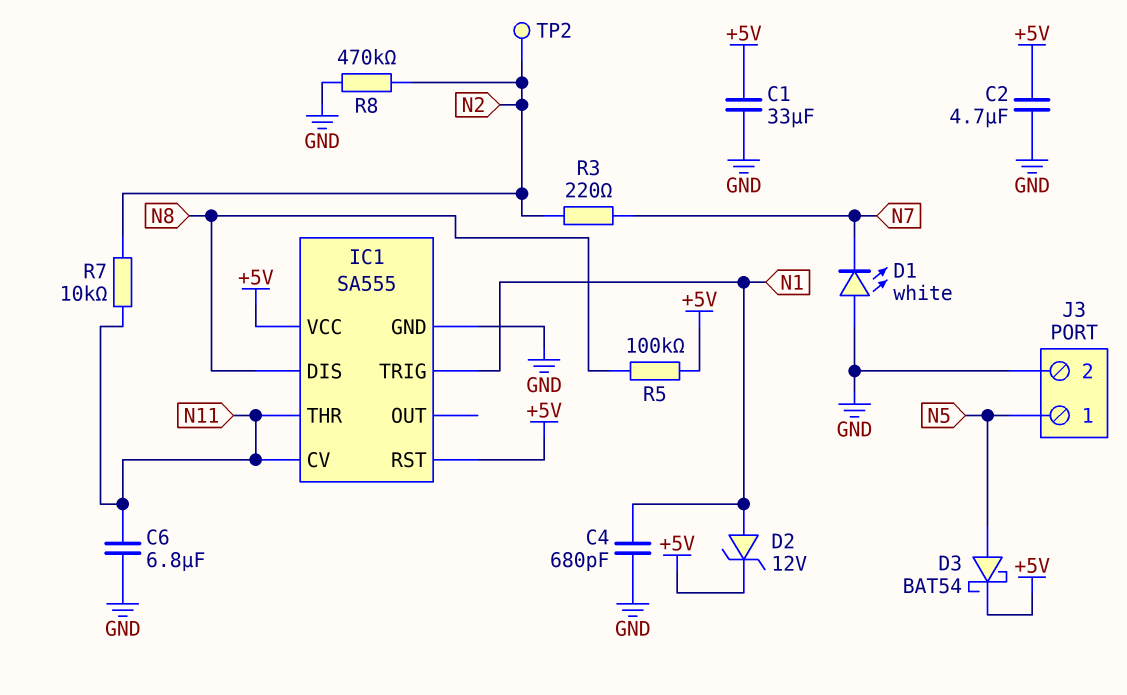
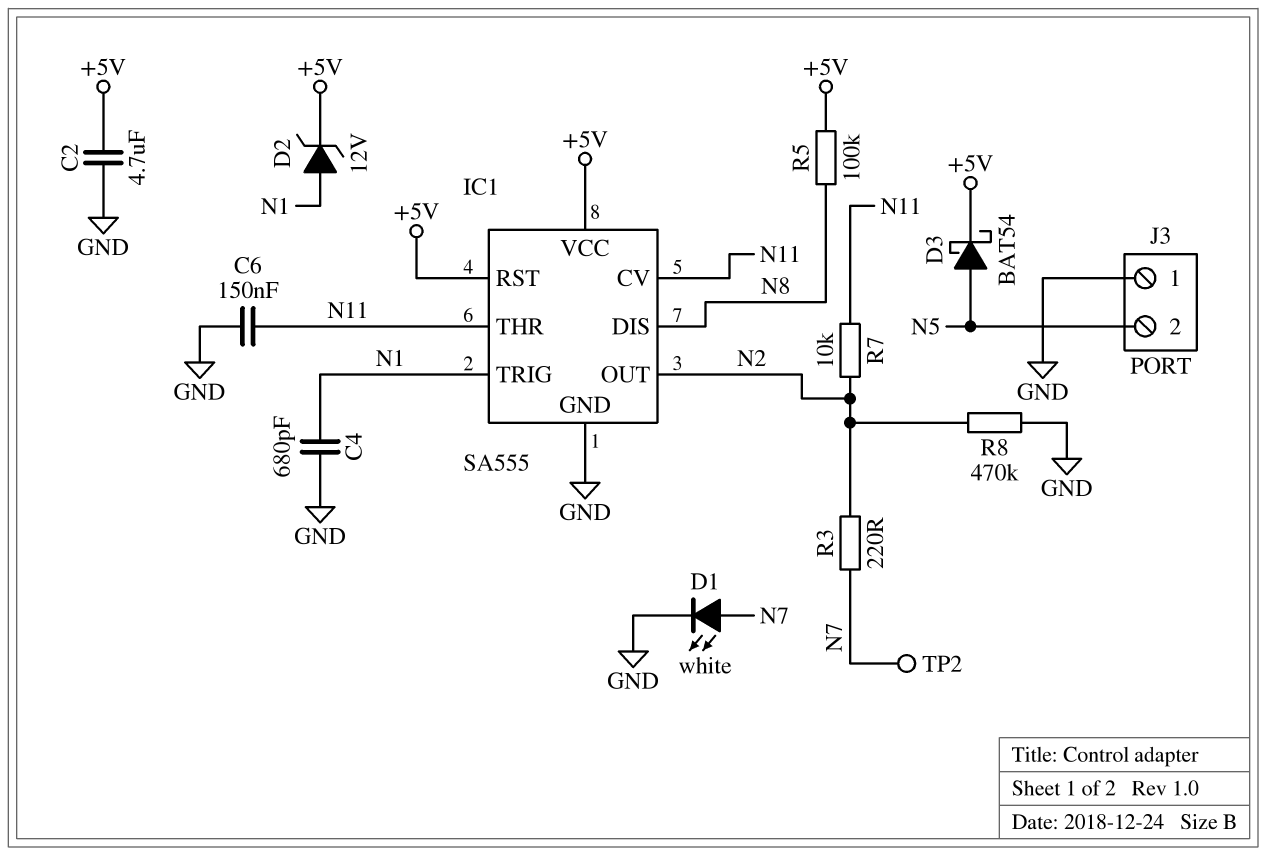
C1: 33uF (+5V, GND) -> none
C6: 6.8uF (GND, N11) -> 150nF (GND, N11)
D1: LED white (A GND, K N7) -> LED white (A N7, K GND)
IC1 pin OUT: none -> N2
J3 pin 1: N5 -> GND
J3 pin 2: GND -> N5
TP2: test point (N2) -> test point (N7)

